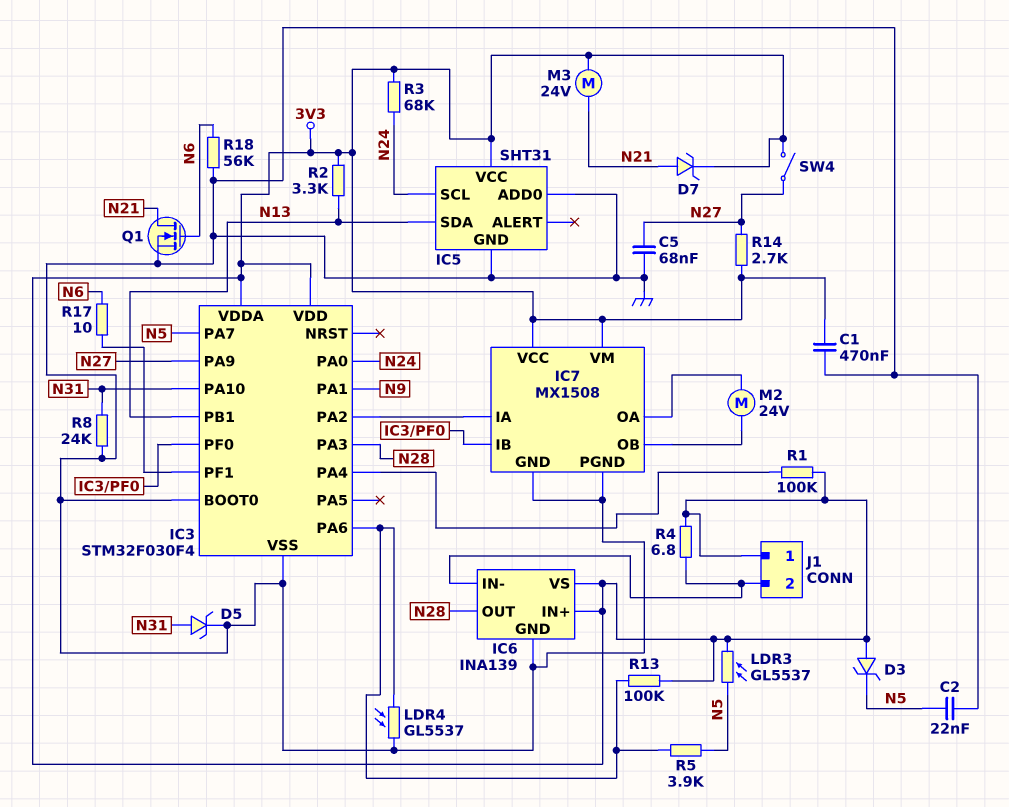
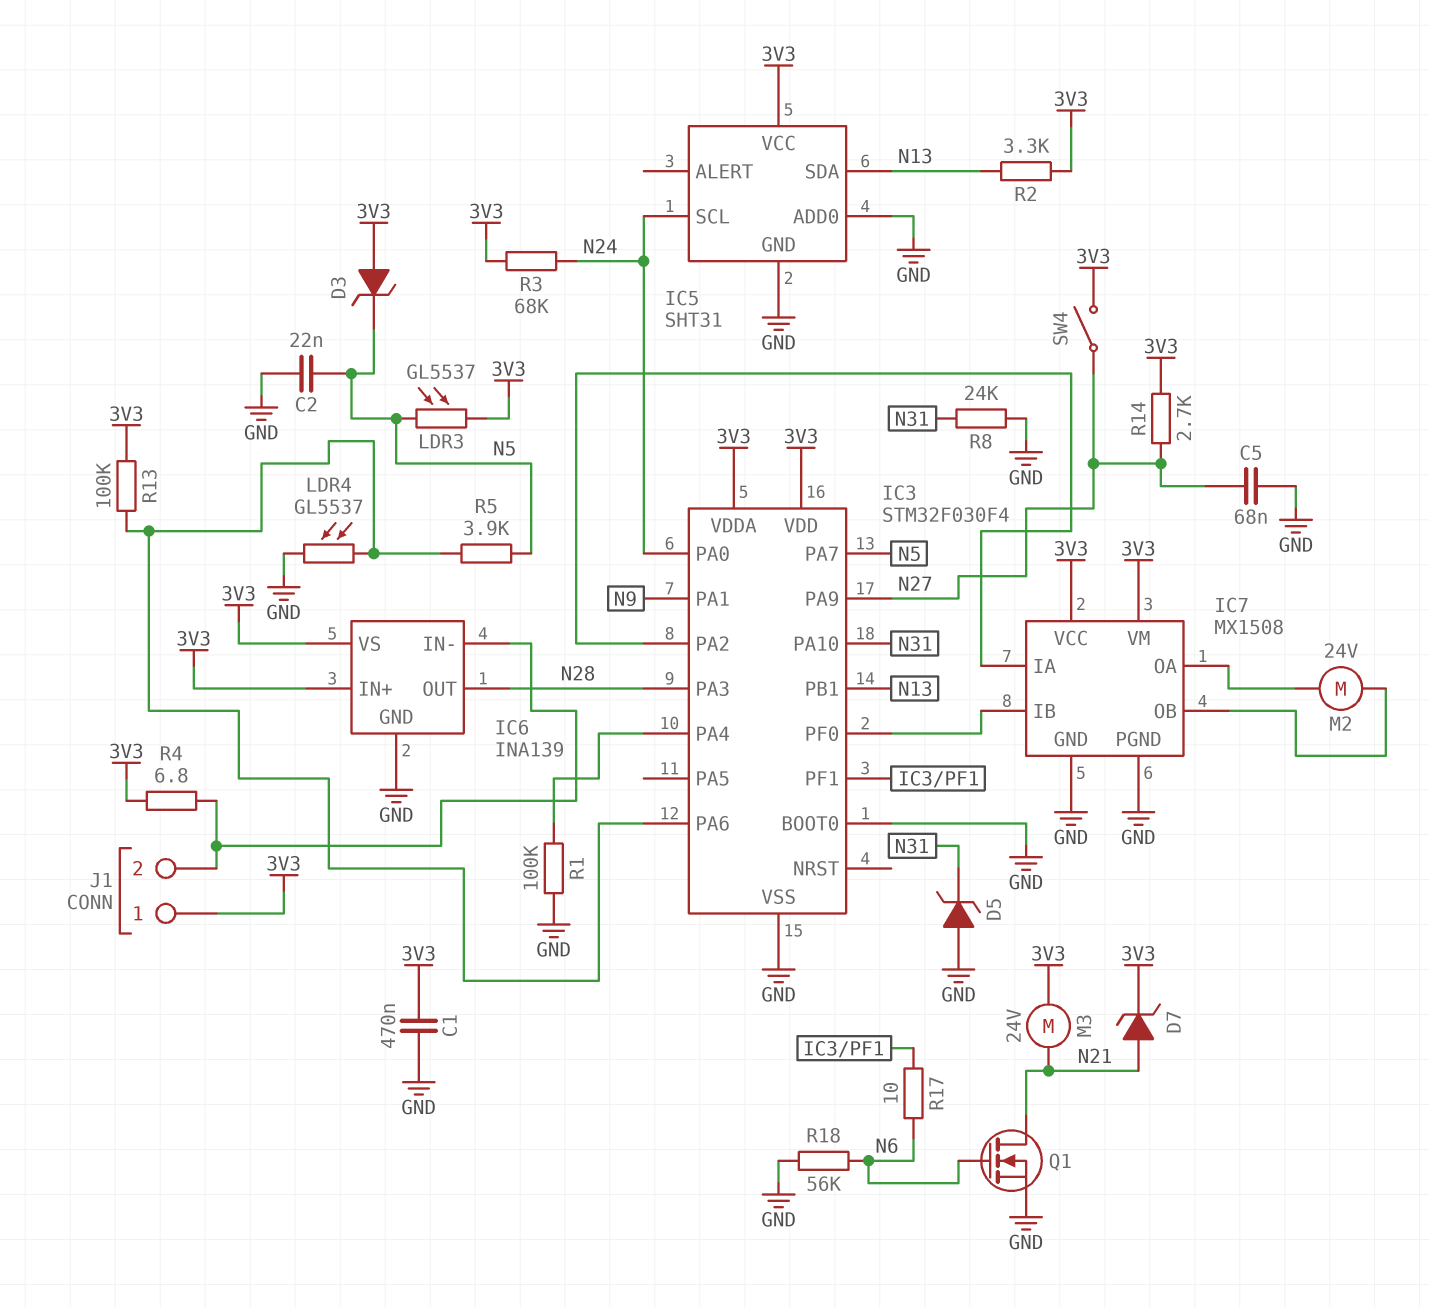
D5: zener (A N31, K GND) -> zener (A GND, K N31)
R1: 100k (3V3, IC3/PA4) -> 100k (GND, IC3/PA4)

